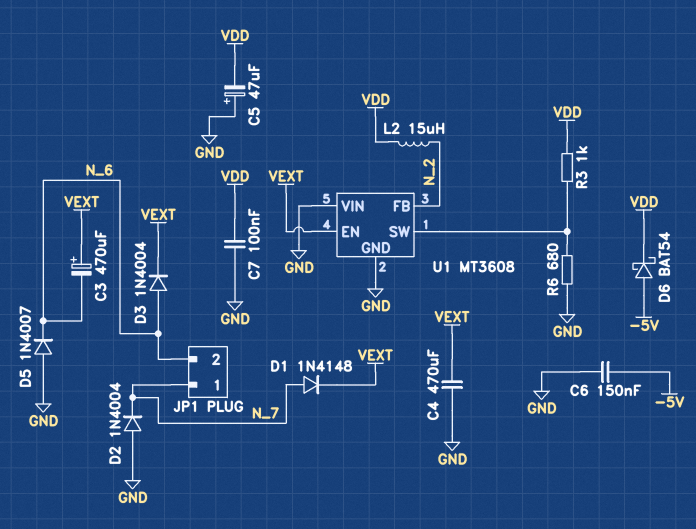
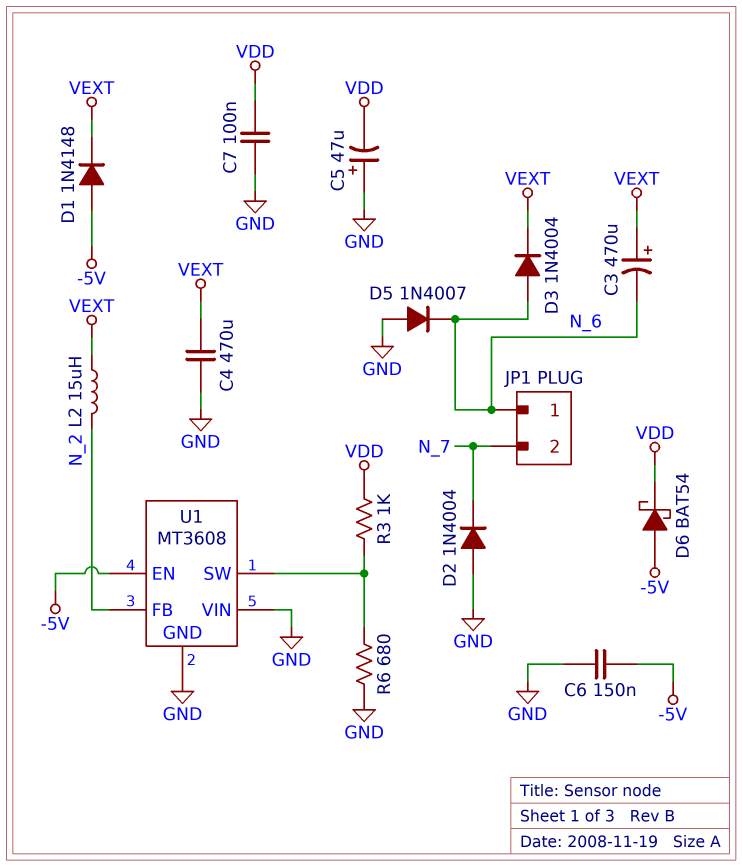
D1: diode 1N4148 (A N_7, K VEXT) -> diode 1N4148 (A -5V, K VEXT)
JP1 pin 1: N_7 -> N_6
JP1 pin 2: N_6 -> N_7
L2: 15uH (N_2, VDD) -> 15uH (N_2, VEXT)
U1 pin EN: VEXT -> -5V

